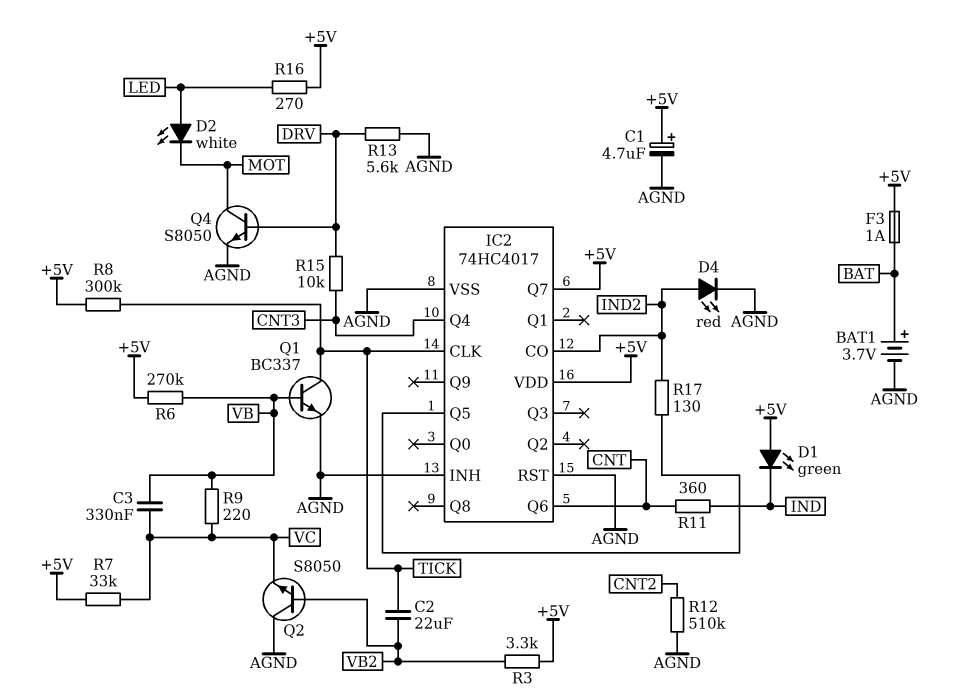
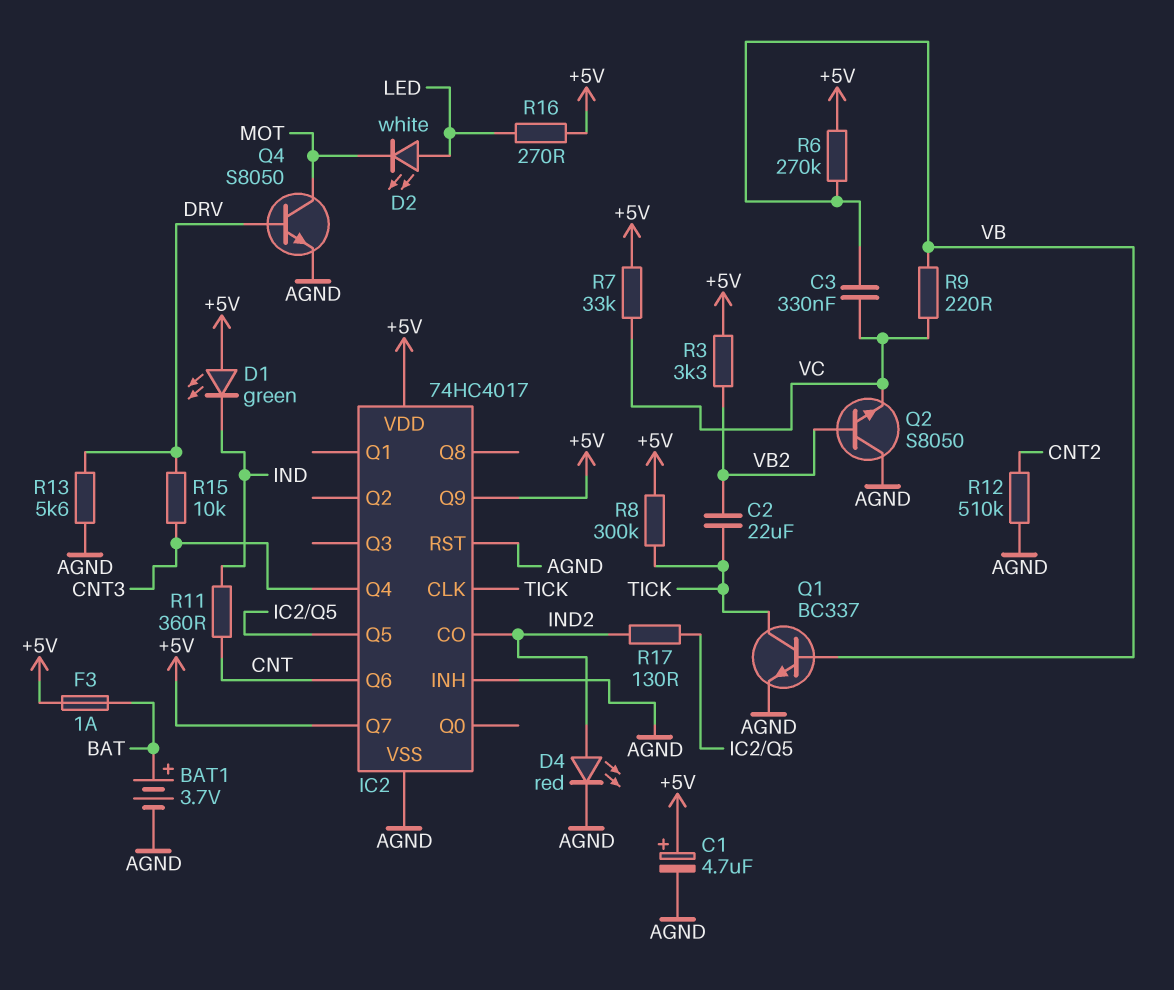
IC2 pin Q9: none -> +5V

